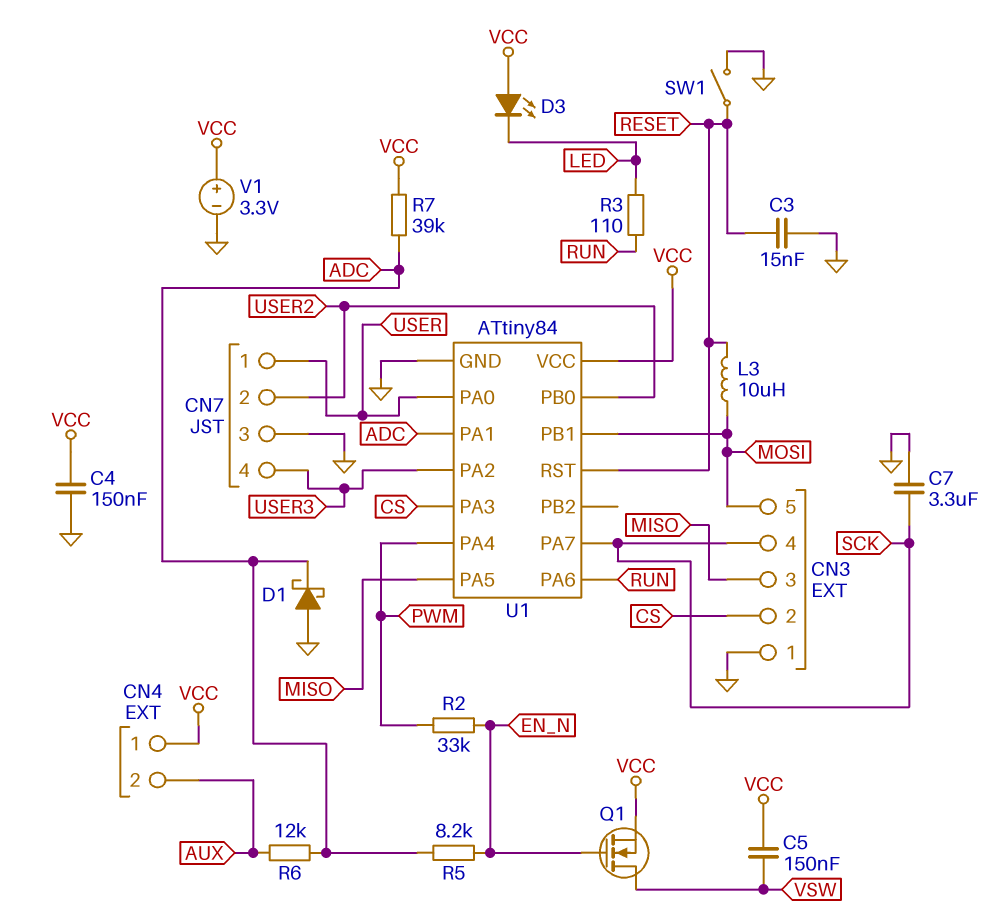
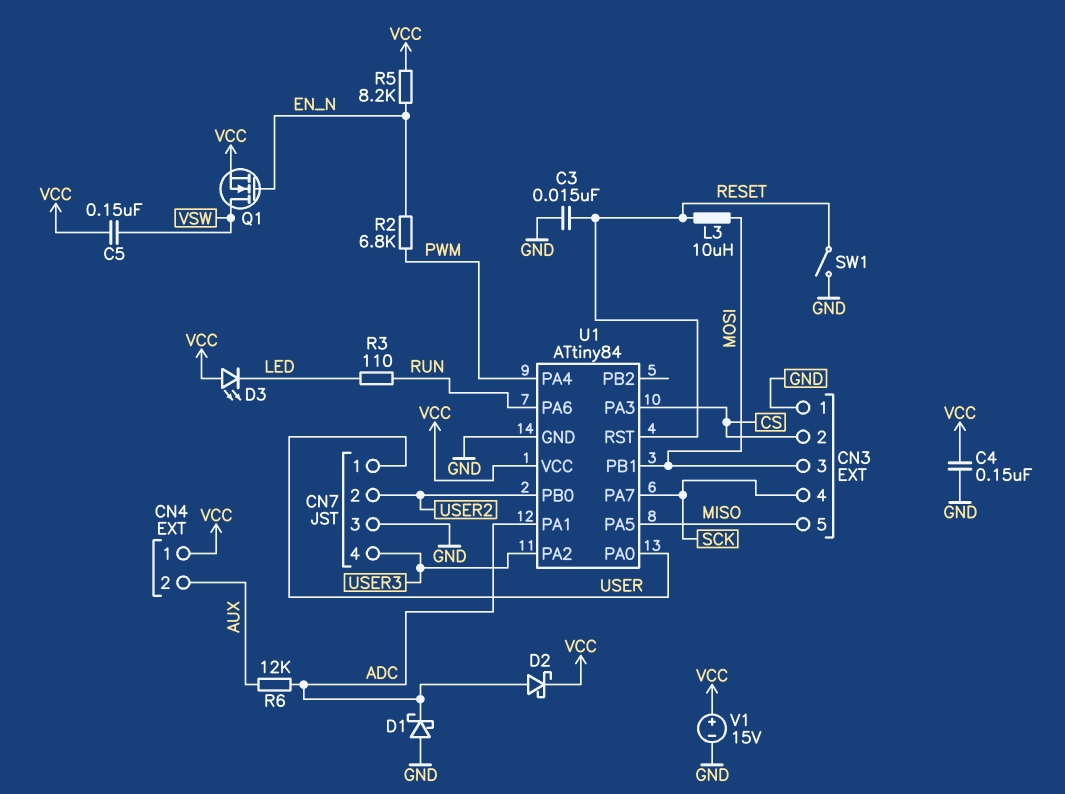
C7: 3.3uF (GND, SCK) -> none
CN3 pin 3: MISO -> MOSI
CN3 pin 5: MOSI -> MISO
D2: none -> schottky (A ADC, K VCC)
R2: 33k (EN_N, PWM) -> 6.8k (EN_N, PWM)
R5: 8.2k (ADC, EN_N) -> 8.2k (EN_N, VCC)
R7: 39k (ADC, VCC) -> none
V1: 3.3V (plus VCC, minus GND) -> 15V (plus VCC, minus GND)

